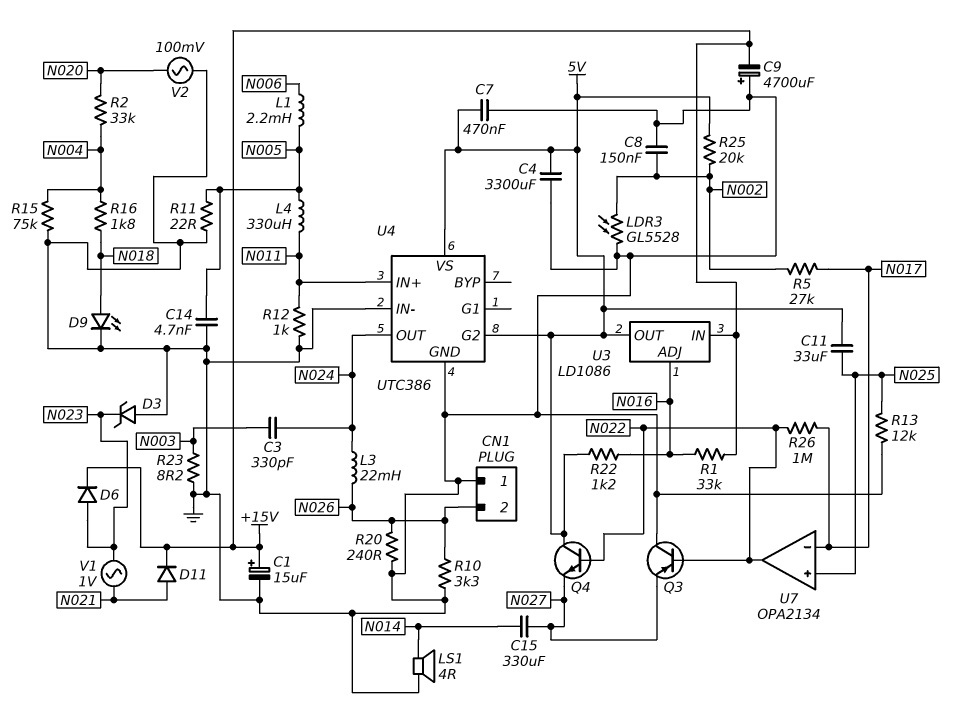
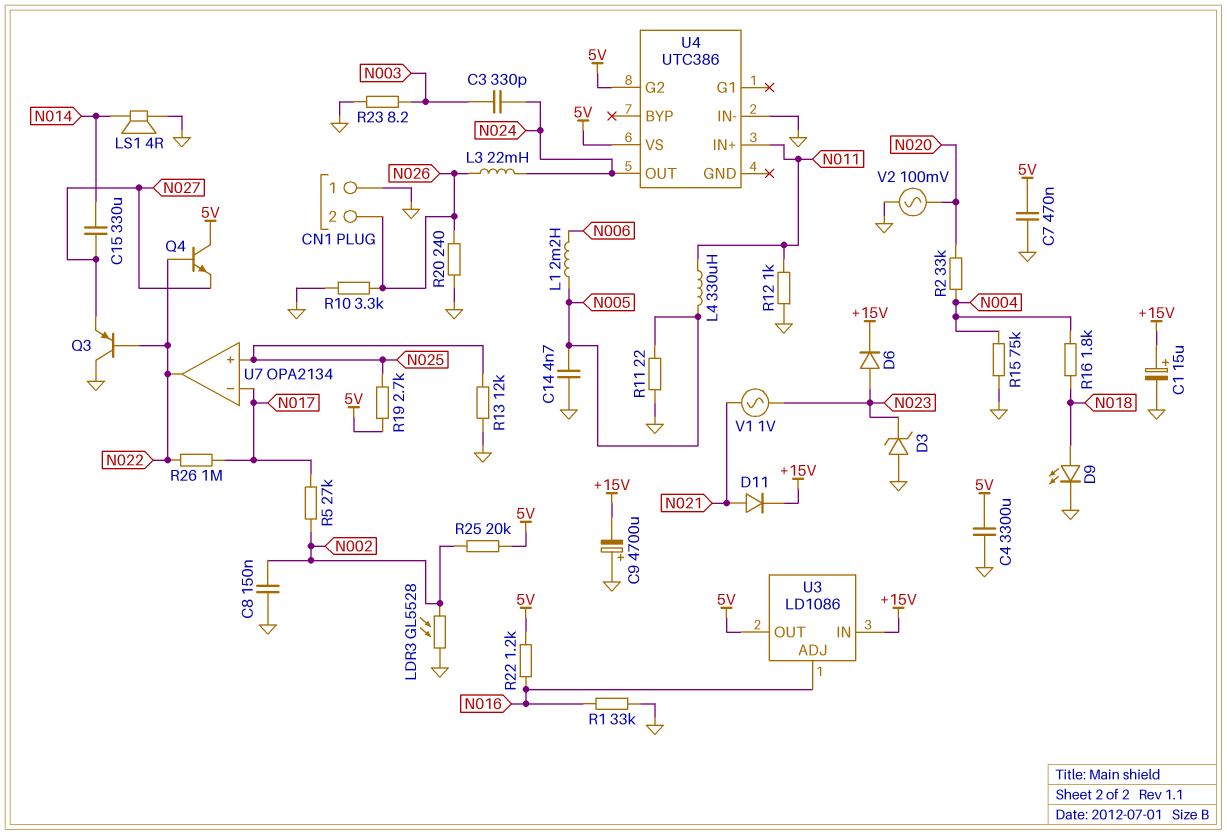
C11: 33uF (5V, N025) -> none
R1: 33k (+15V, N016) -> 33k (GND, N016)
R19: none -> 2.7k (5V, N025)
U4 pin GND: GND -> none

